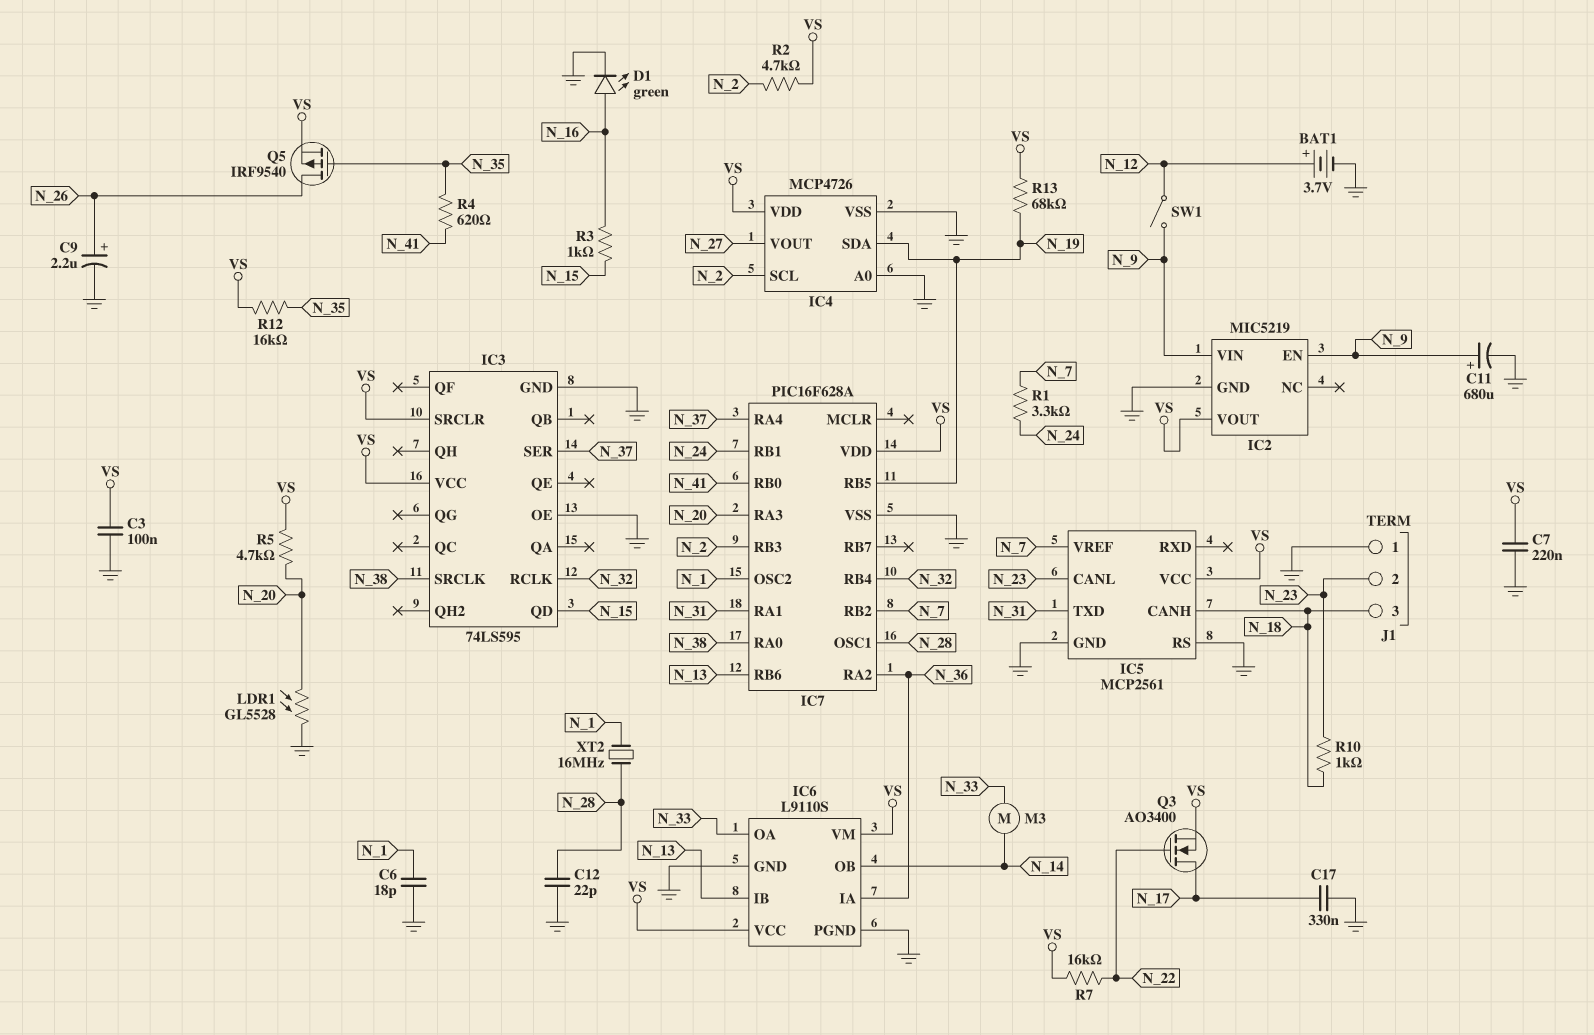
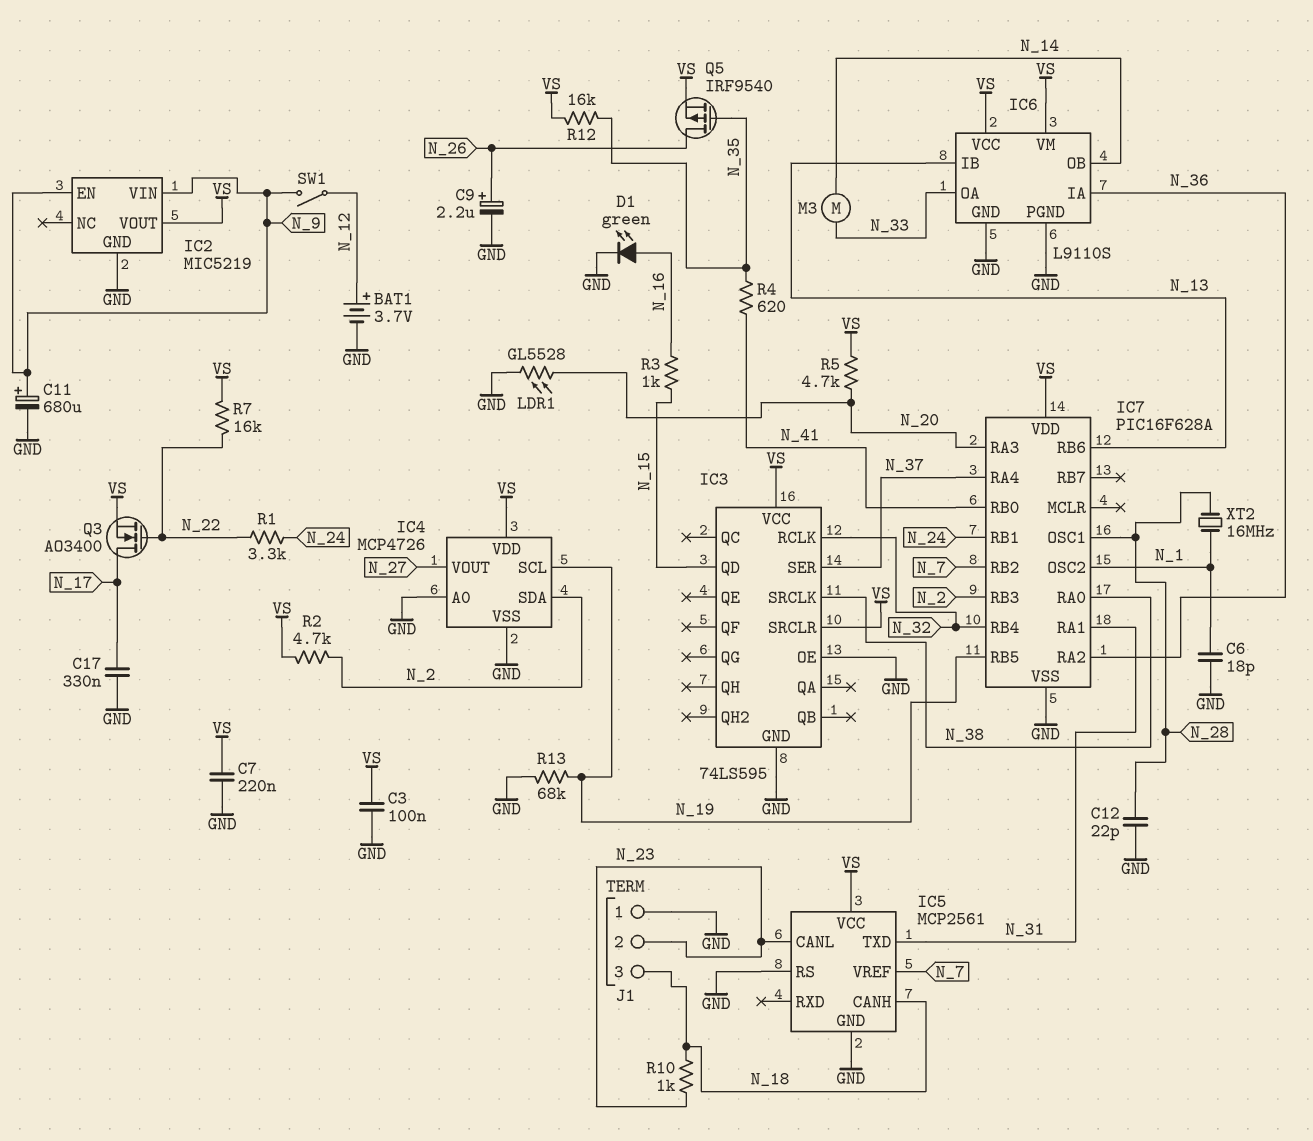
IC4 pin SCL: N_2 -> N_19
IC4 pin SDA: N_19 -> N_2
R1: 3.3k (N_7, N_24) -> 3.3k (N_22, N_24)
R13: 68k (N_19, VS) -> 68k (GND, N_19)

